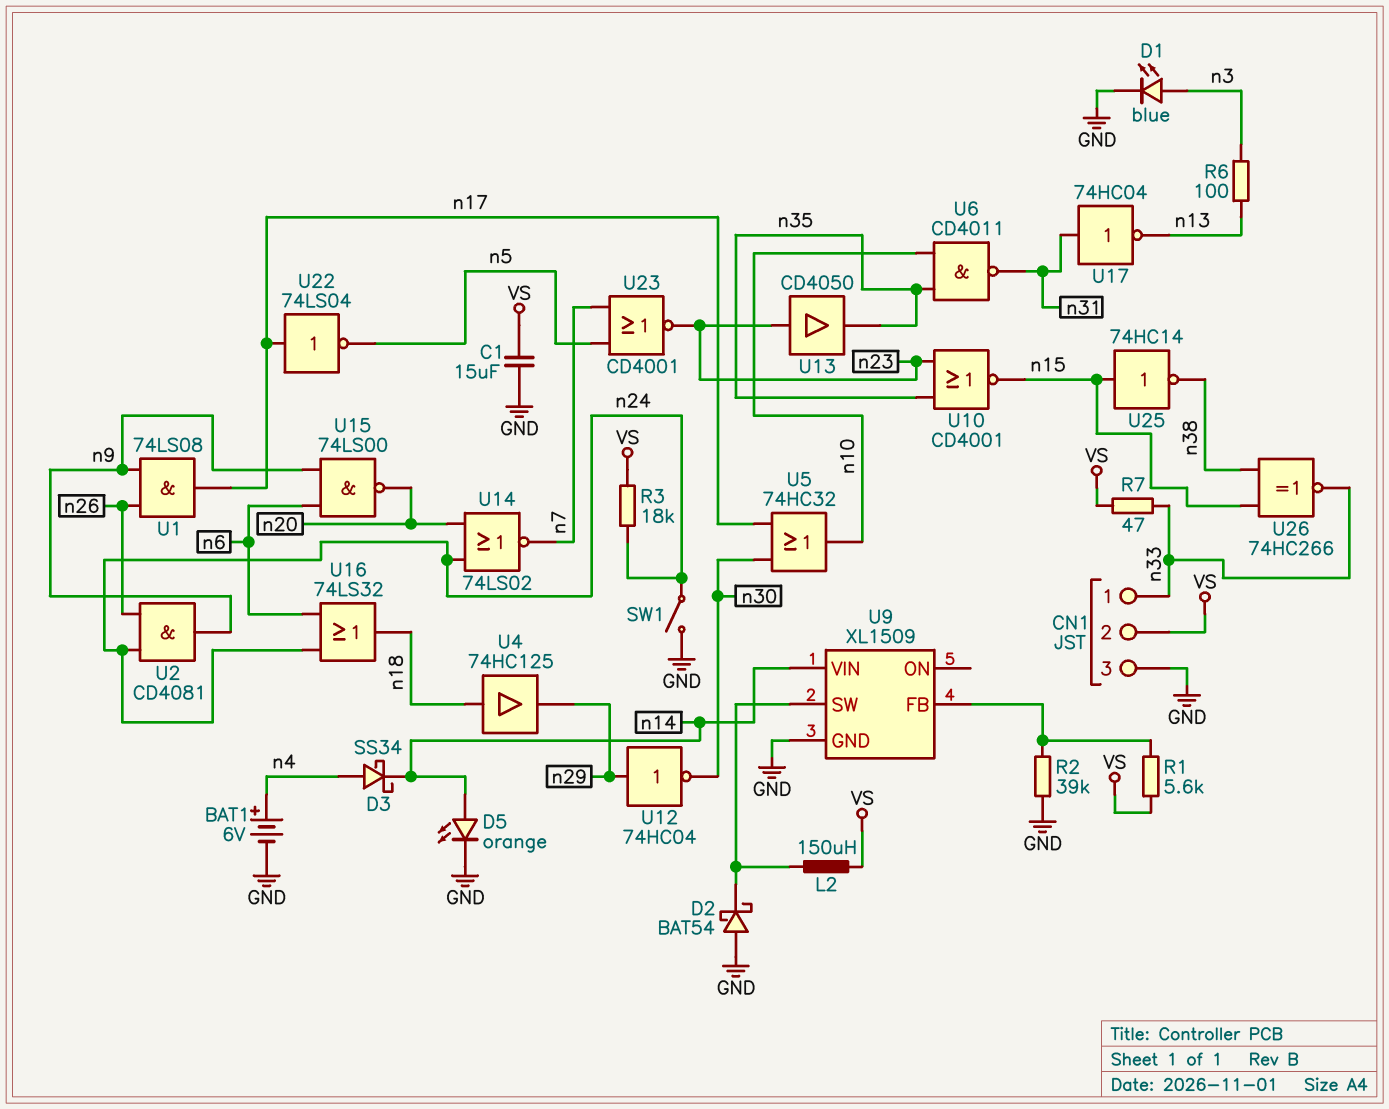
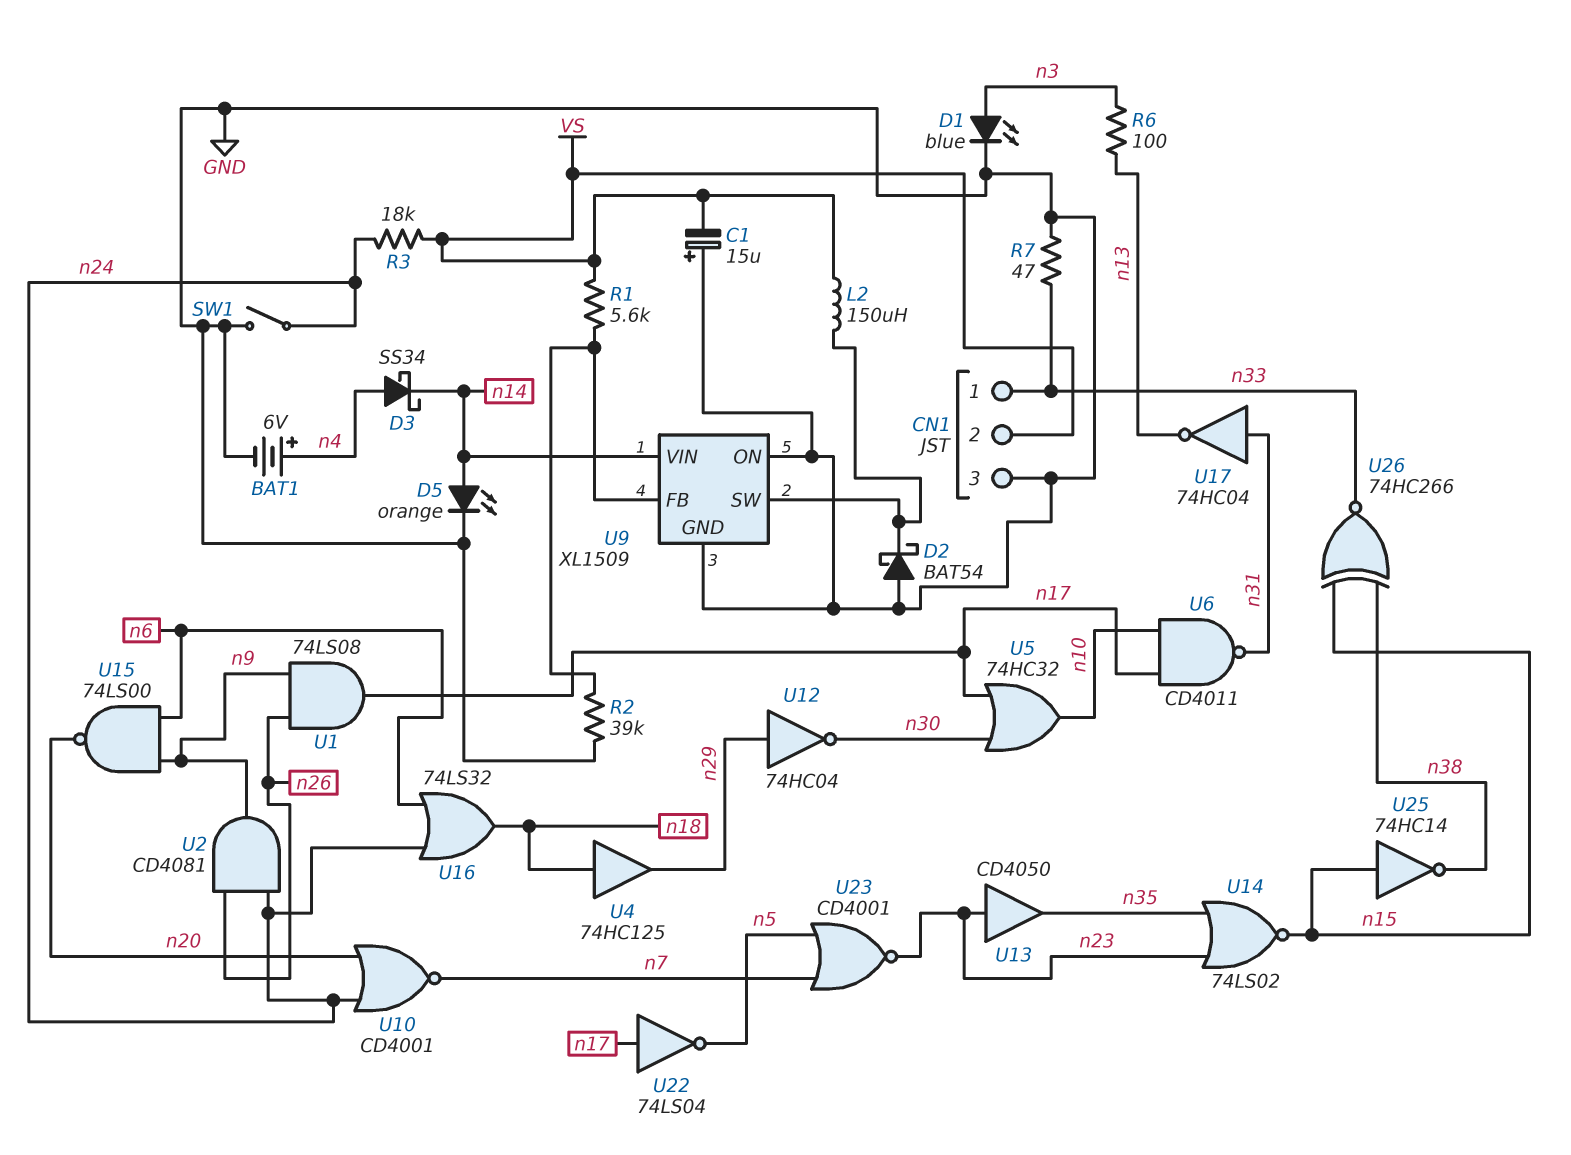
C1: 15uF (GND, VS) -> 15uF (plus GND, minus VS)
R7: 47 (VS, n33) -> 47 (GND, n33)
U6: NAND CD4011 (in n10, in n35, out n31) -> NAND CD4011 (in n10, in n17, out n31)
U9 pin ON: none -> GND
U10: NOR CD4001 (in n23, in n35, out n15) -> NOR CD4001 (in n20, in n24, out n7)
U14: NOR 74LS02 (in n20, in n24, out n7) -> NOR 74LS02 (in n23, in n35, out n15)

